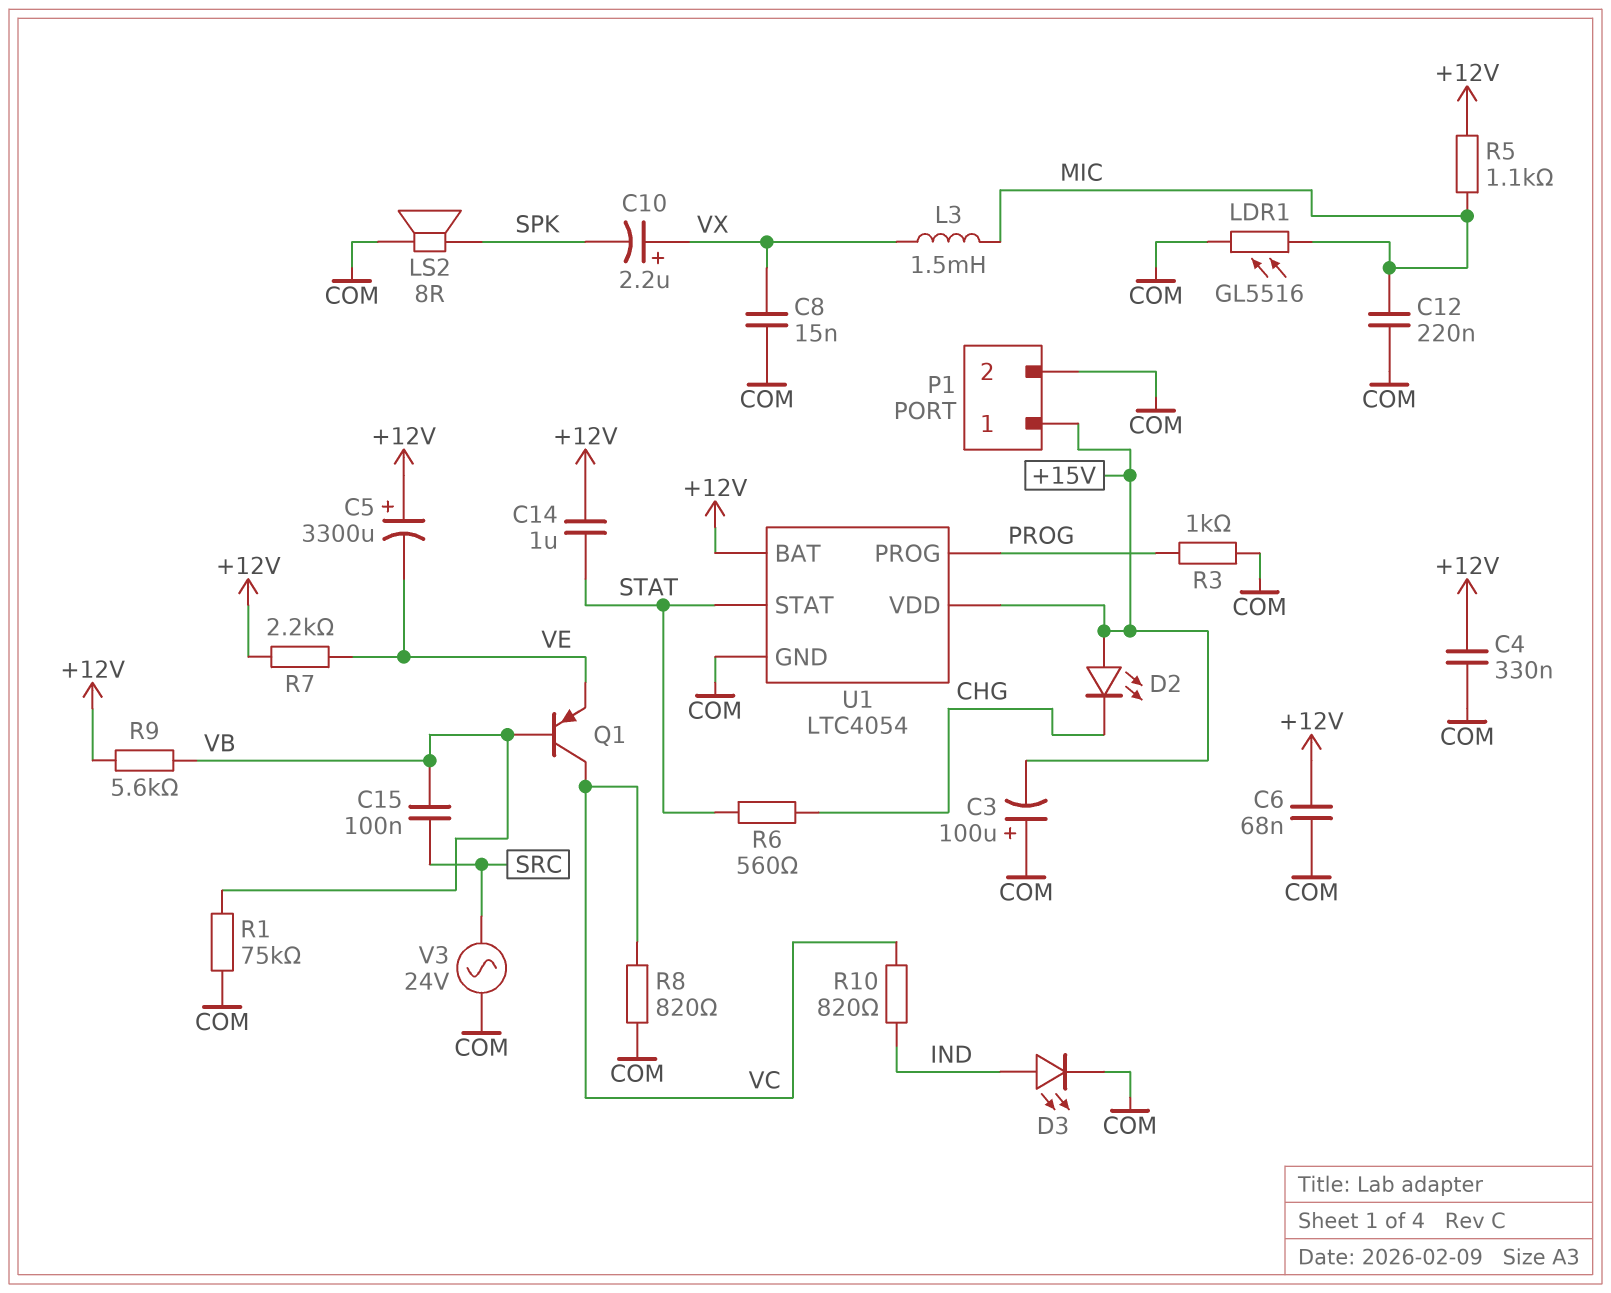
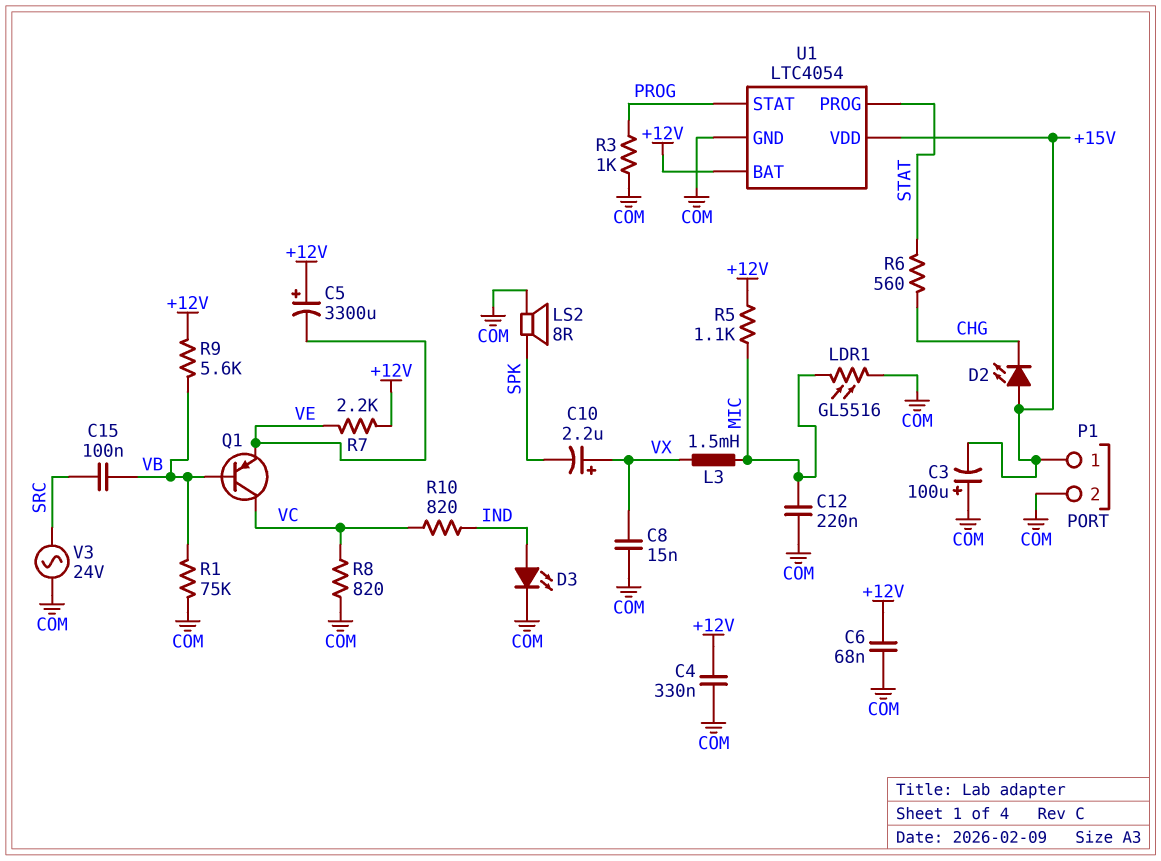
C14: 1uF (+12V, STAT) -> none
U1 pin PROG: PROG -> STAT
U1 pin STAT: STAT -> PROG

